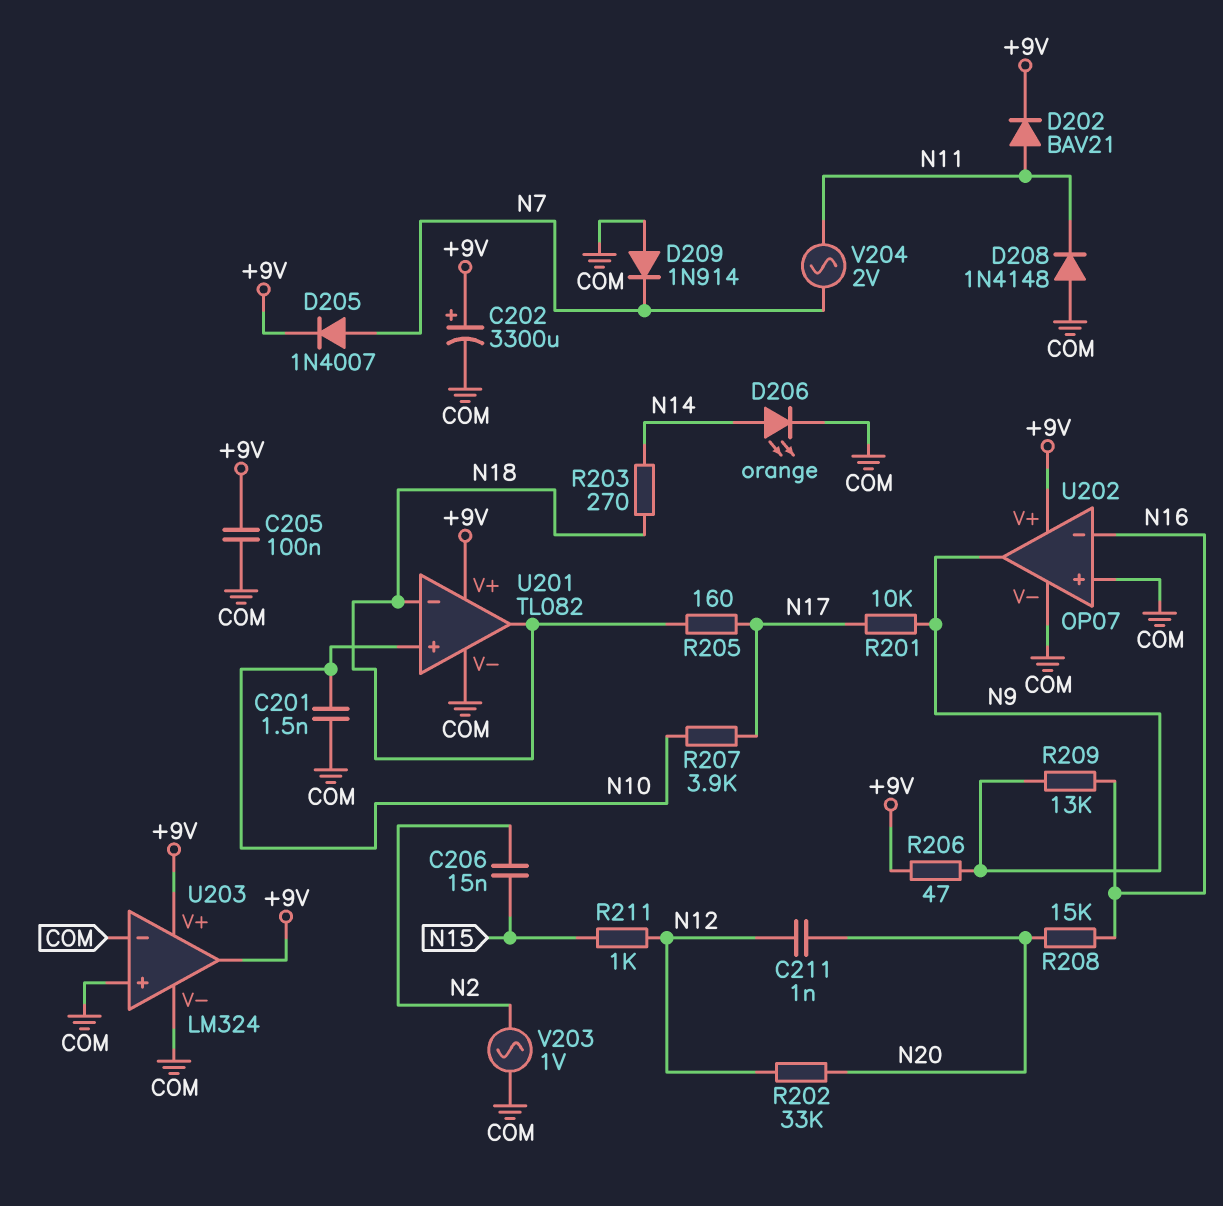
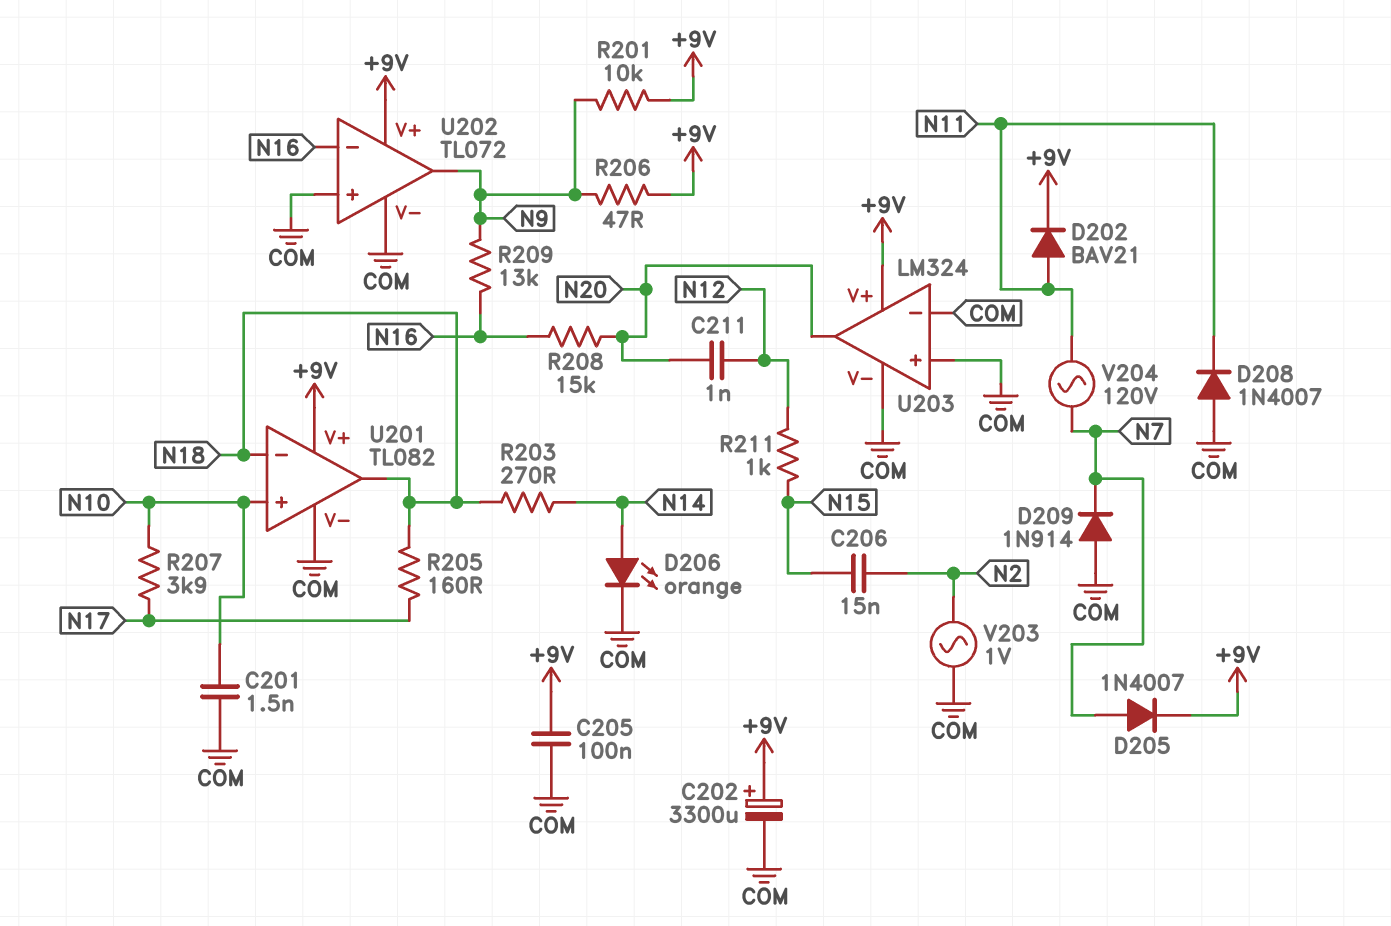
D208: diode 1N4148 (A COM, K N11) -> diode 1N4007 (A COM, K N11)
R201: 10k (N9, N17) -> 10k (+9V, N9)
R202: 33k (N12, N20) -> none
U202: OP07 -> TL072
U203 pin out: +9V -> N20
V204: AC 2V (N7, N11) -> AC 120V (N7, N11)

